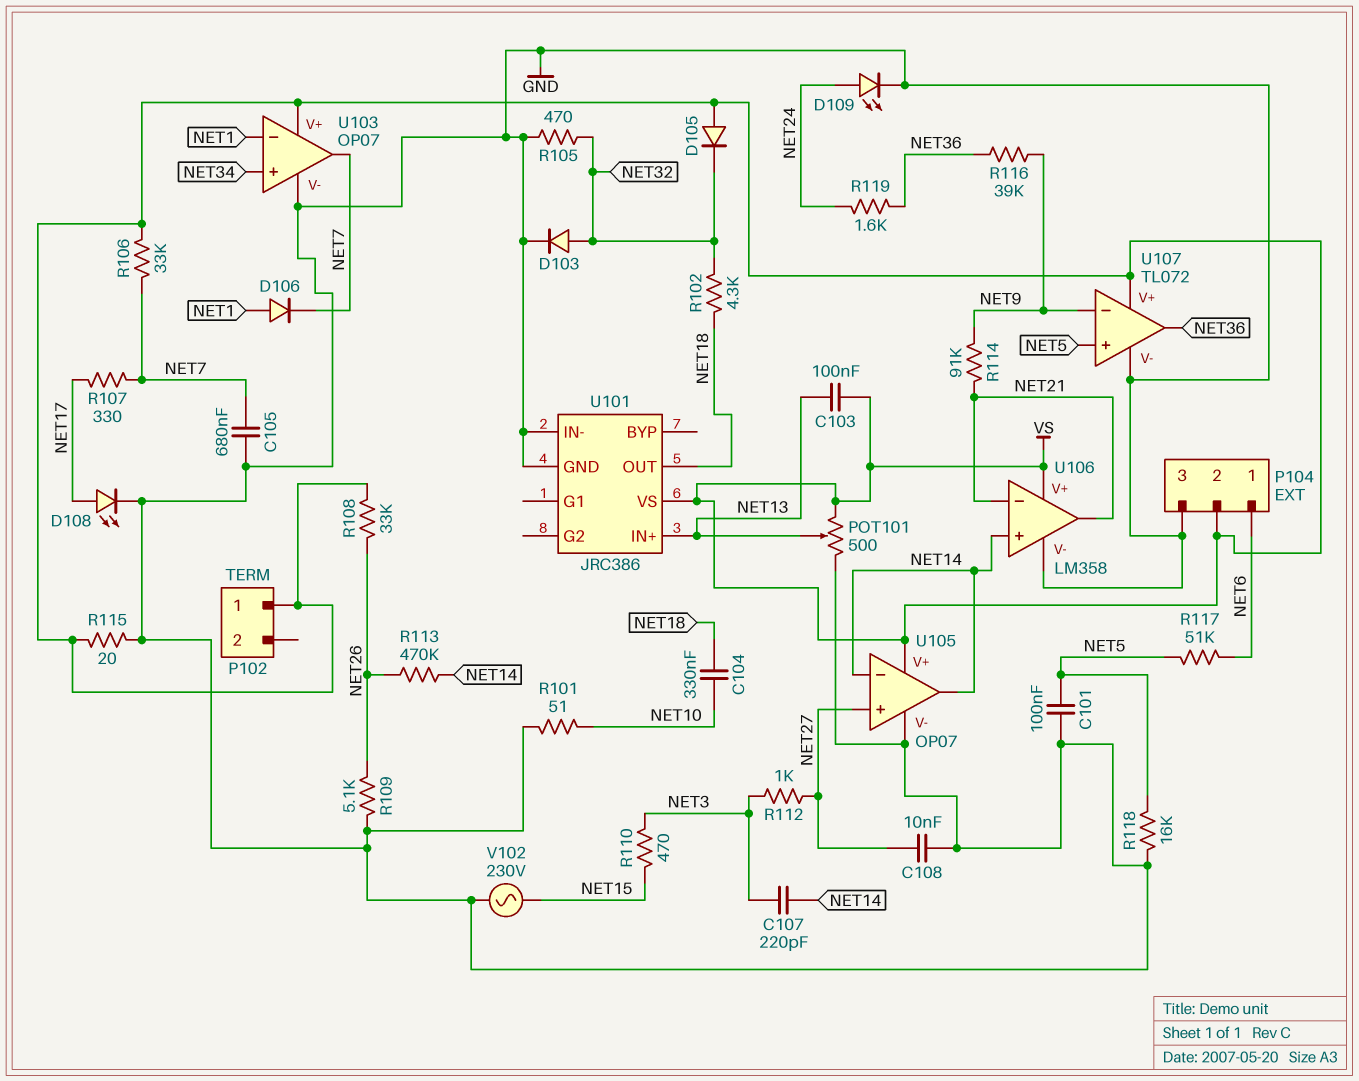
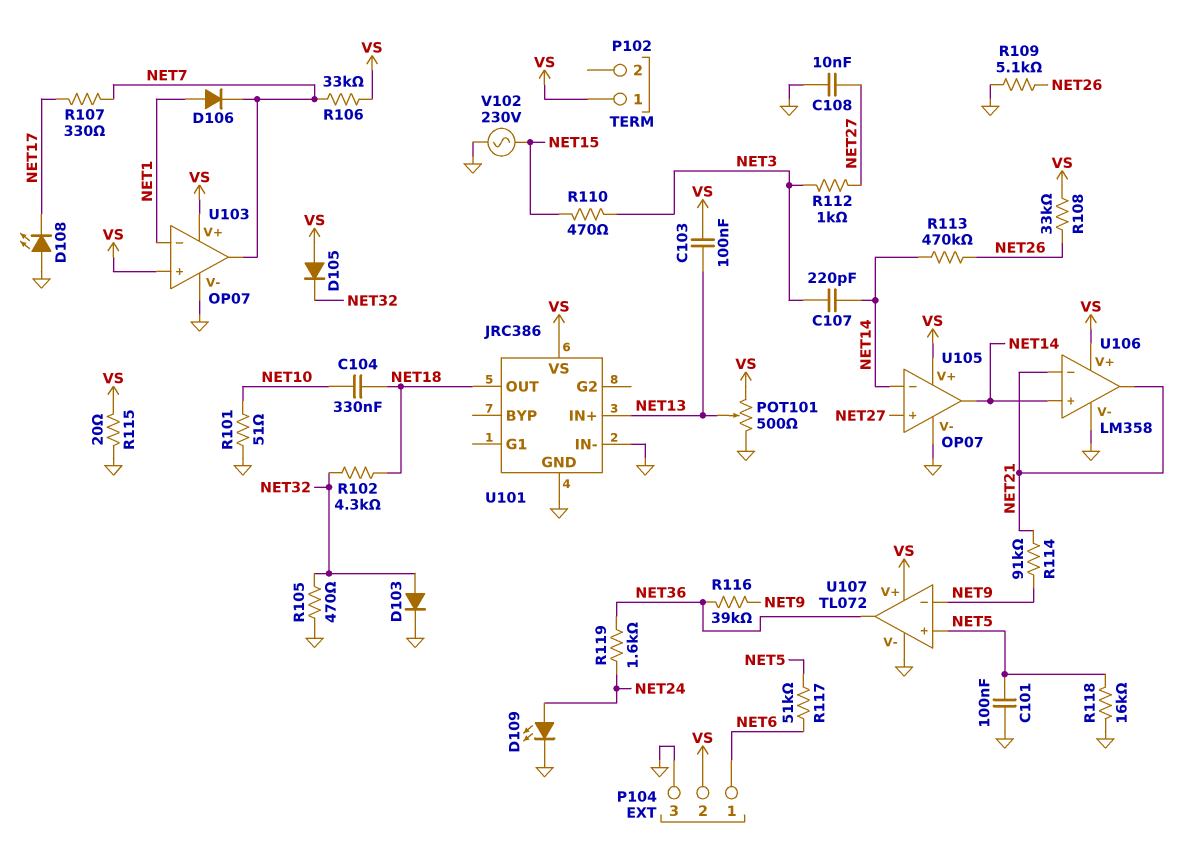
C105: 680nF (GND, NET7) -> none
D108: LED (A NET17, K GND) -> LED (A GND, K NET17)
U103 pin in+: NET34 -> VS

